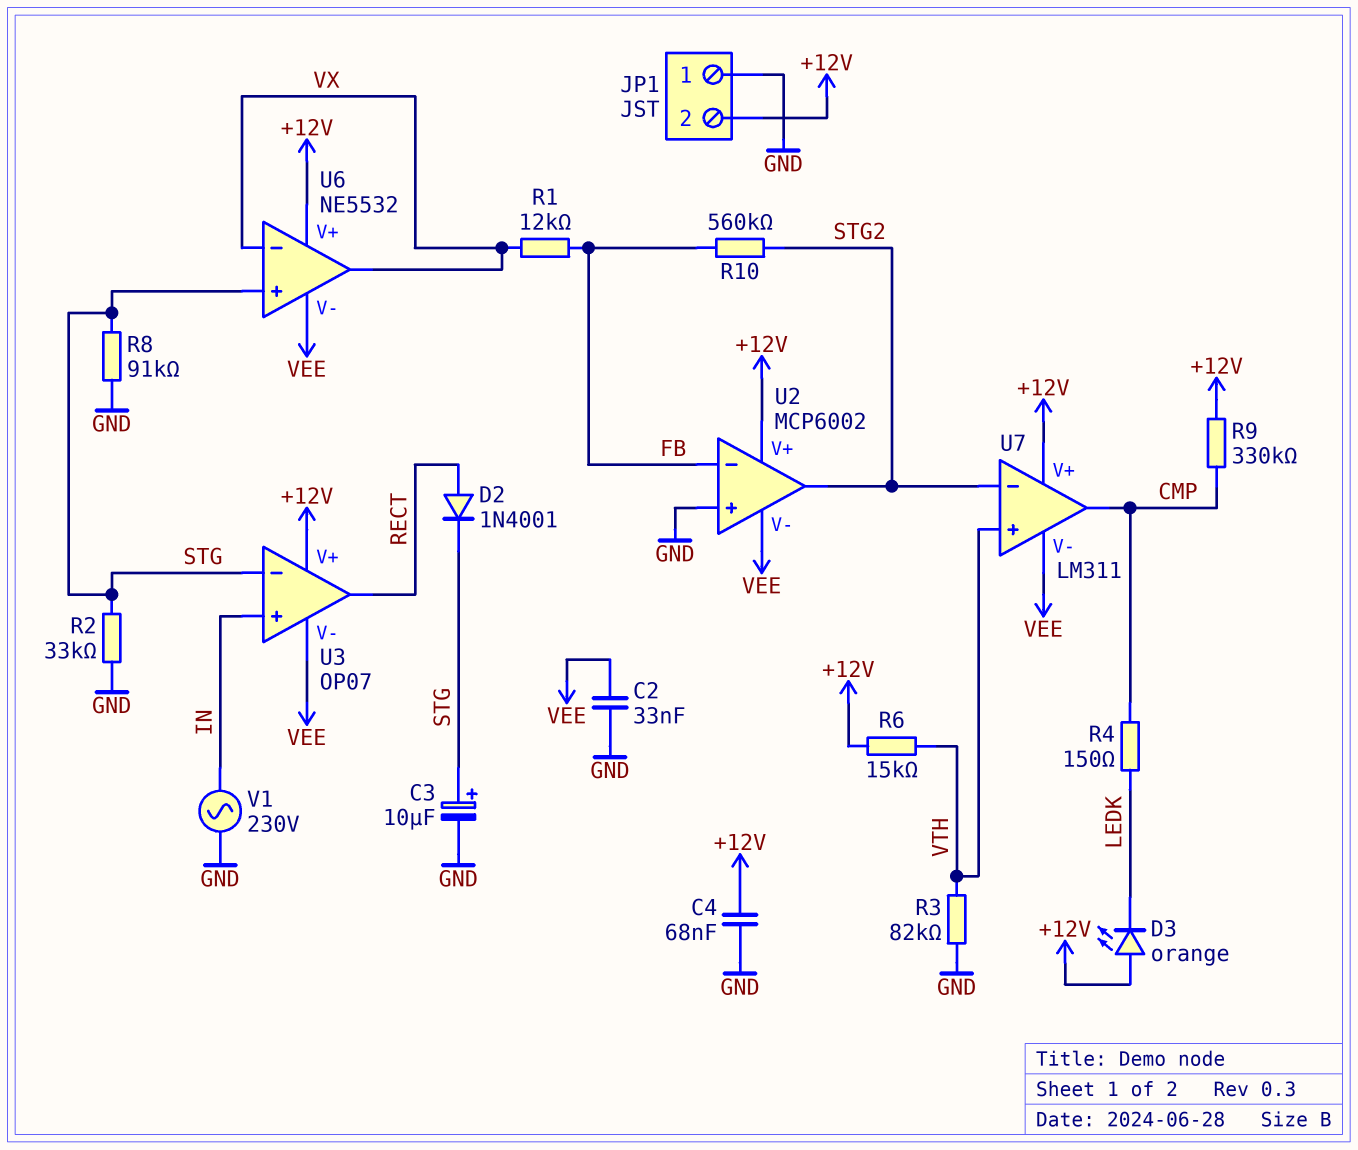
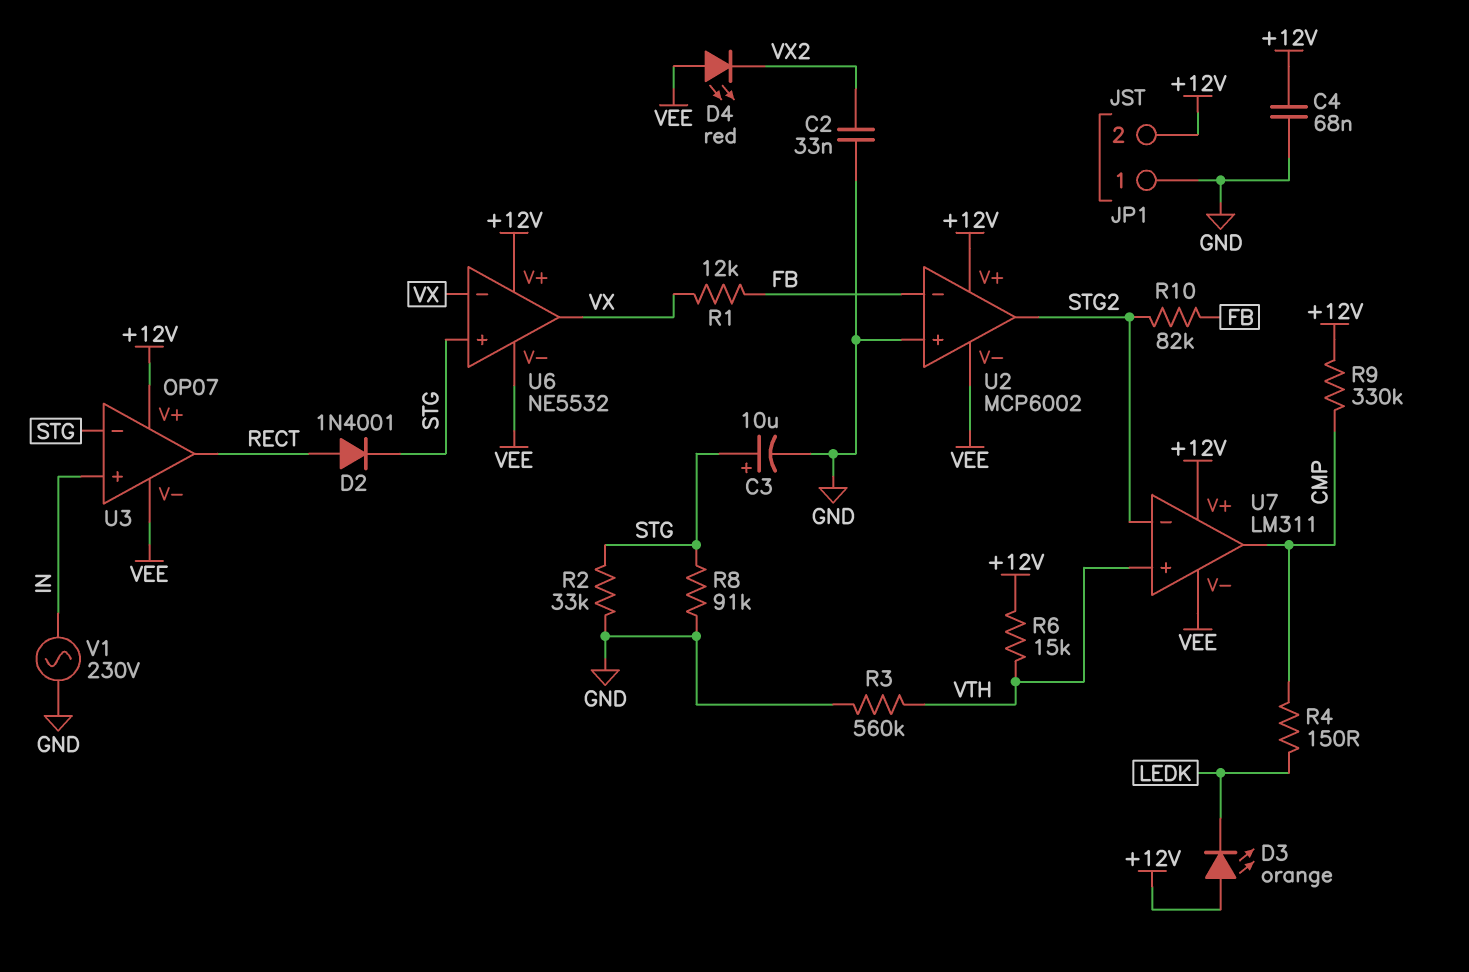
C2: 33nF (GND, VEE) -> 33nF (GND, VX2)
D4: none -> LED red (A VEE, K VX2)
R3: 82k (GND, VTH) -> 560k (GND, VTH)
R10: 560k (FB, STG2) -> 82k (FB, STG2)

